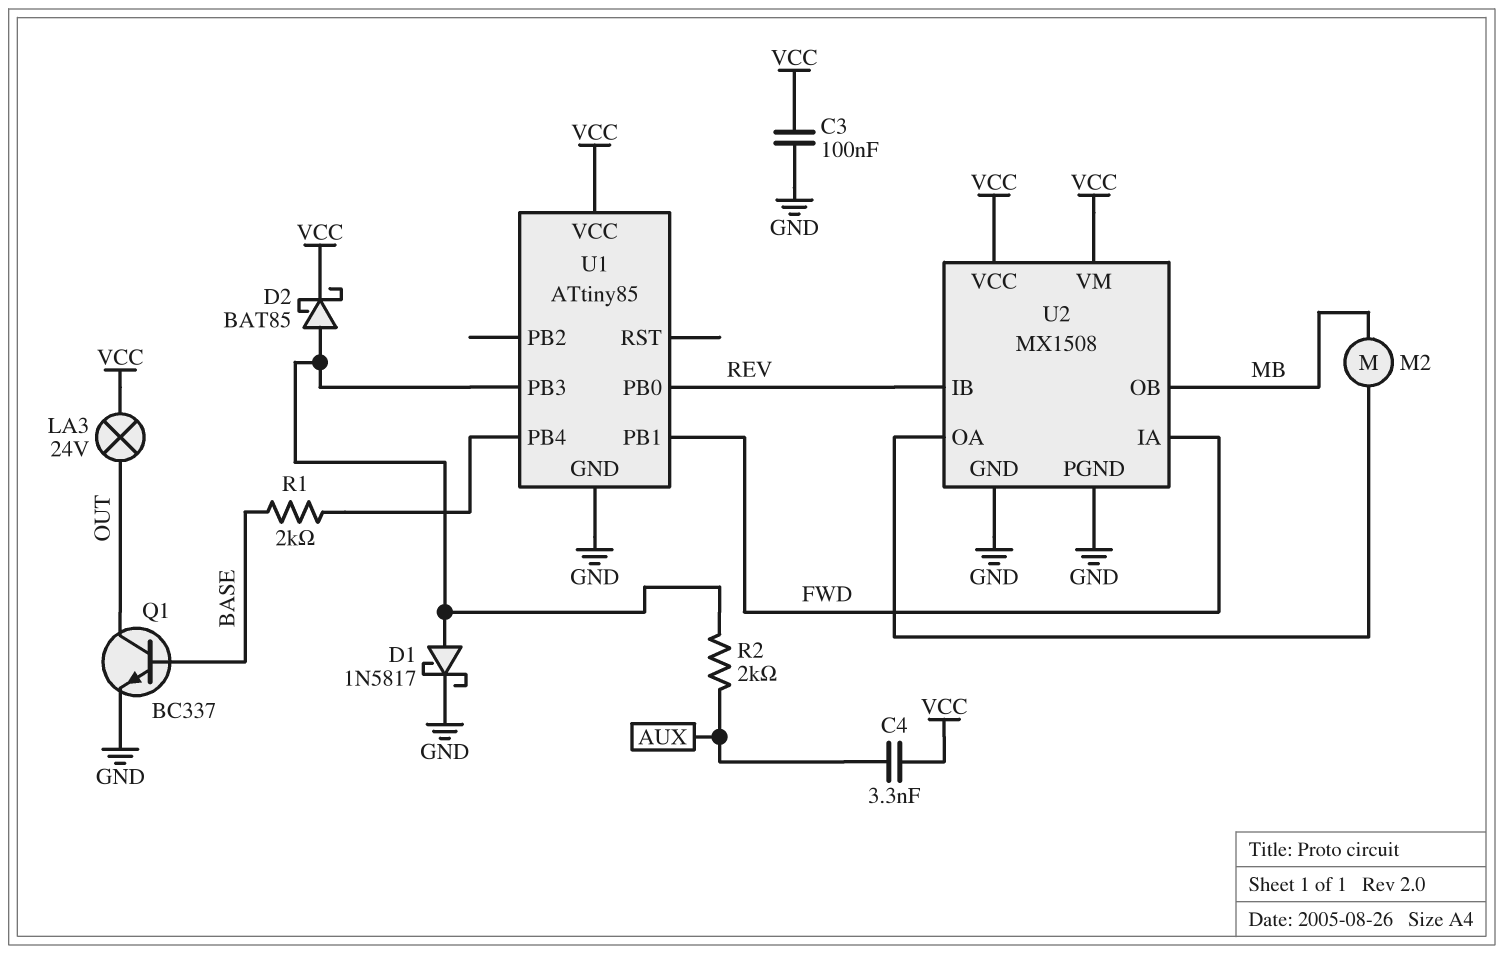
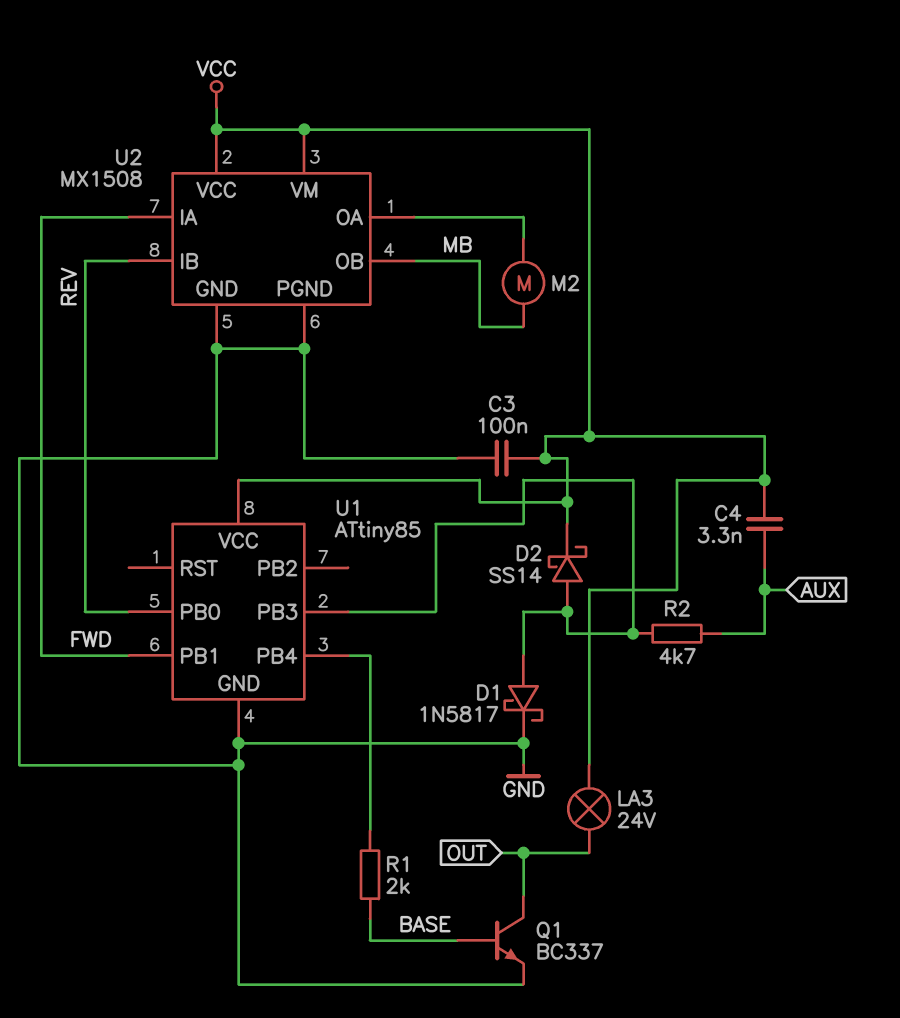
D2: schottky BAT85 (A U1/PB3, K VCC) -> schottky SS14 (A U1/PB3, K VCC)
R2: 2k (AUX, U1/PB3) -> 4.7k (AUX, U1/PB3)

